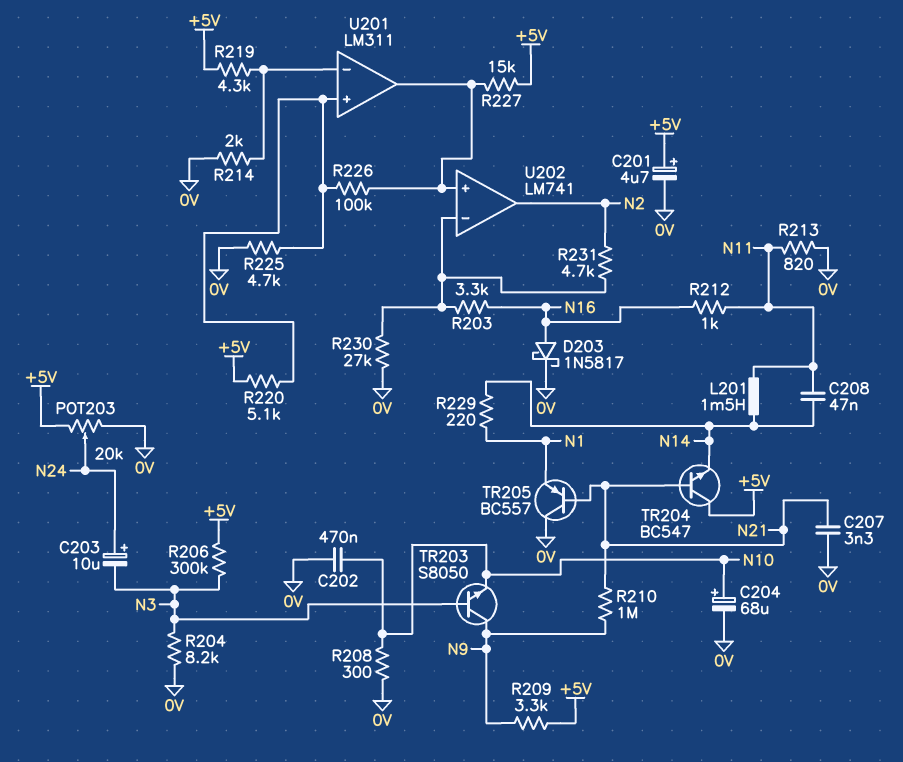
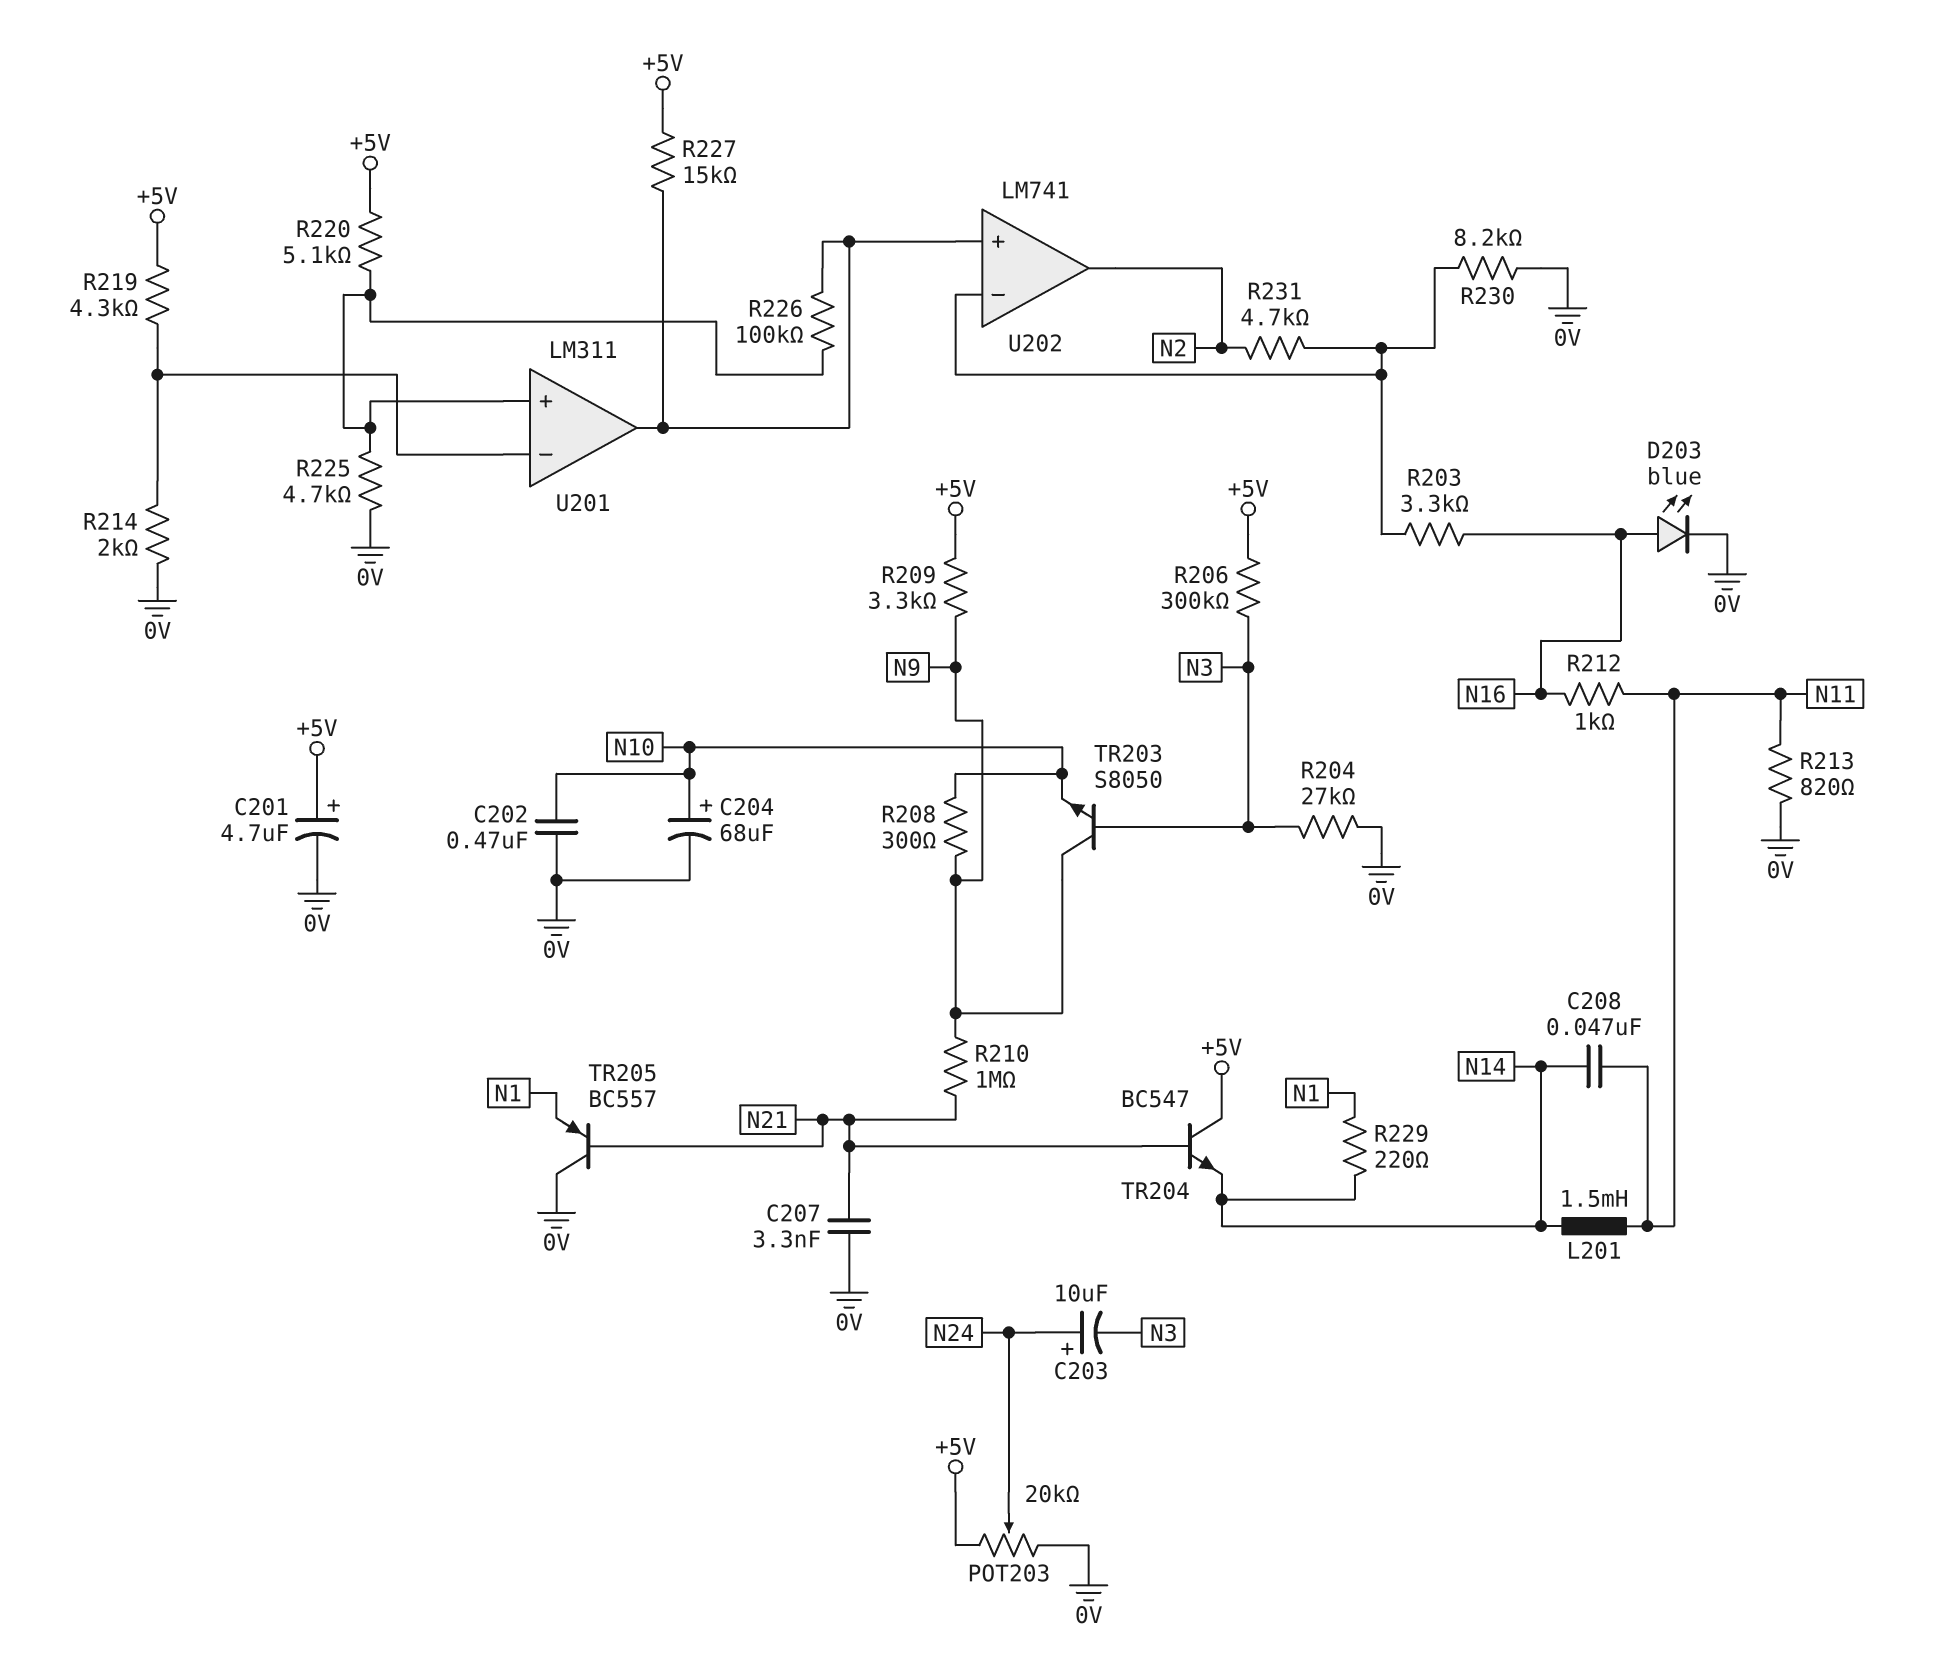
D203: schottky 1N5817 (A N16, K 0V) -> LED blue (A N16, K 0V)
R204: 8.2k (0V, N3) -> 27k (0V, N3)
R208: 300 (0V, N10) -> 300 (N9, N10)
R230: 27k (0V, U202/in-) -> 8.2k (0V, U202/in-)

